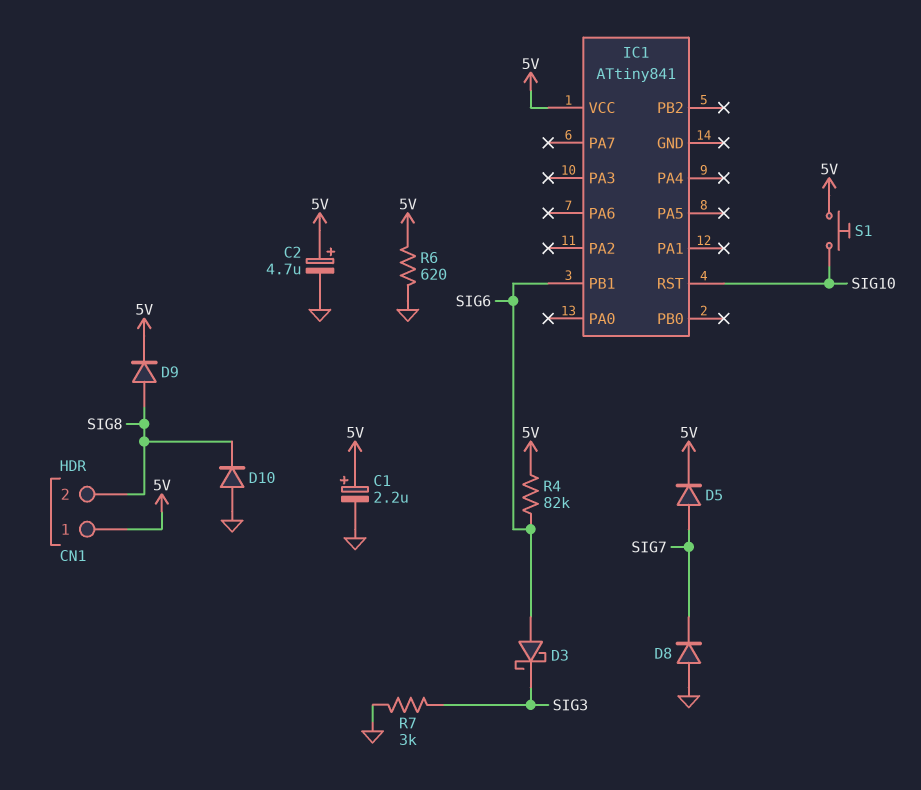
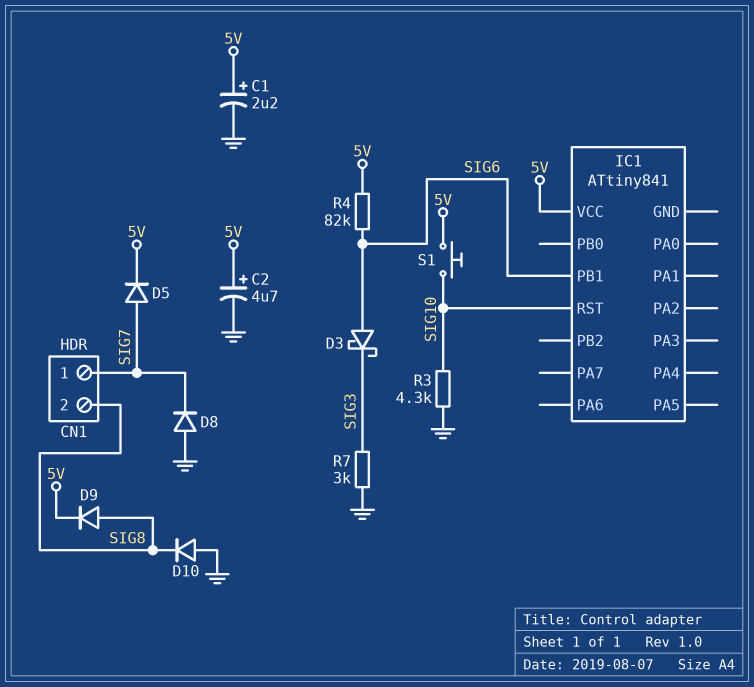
CN1 pin 1: 5V -> SIG7
R3: none -> 4.3k (GND, SIG10)
R6: 620 (5V, GND) -> none

